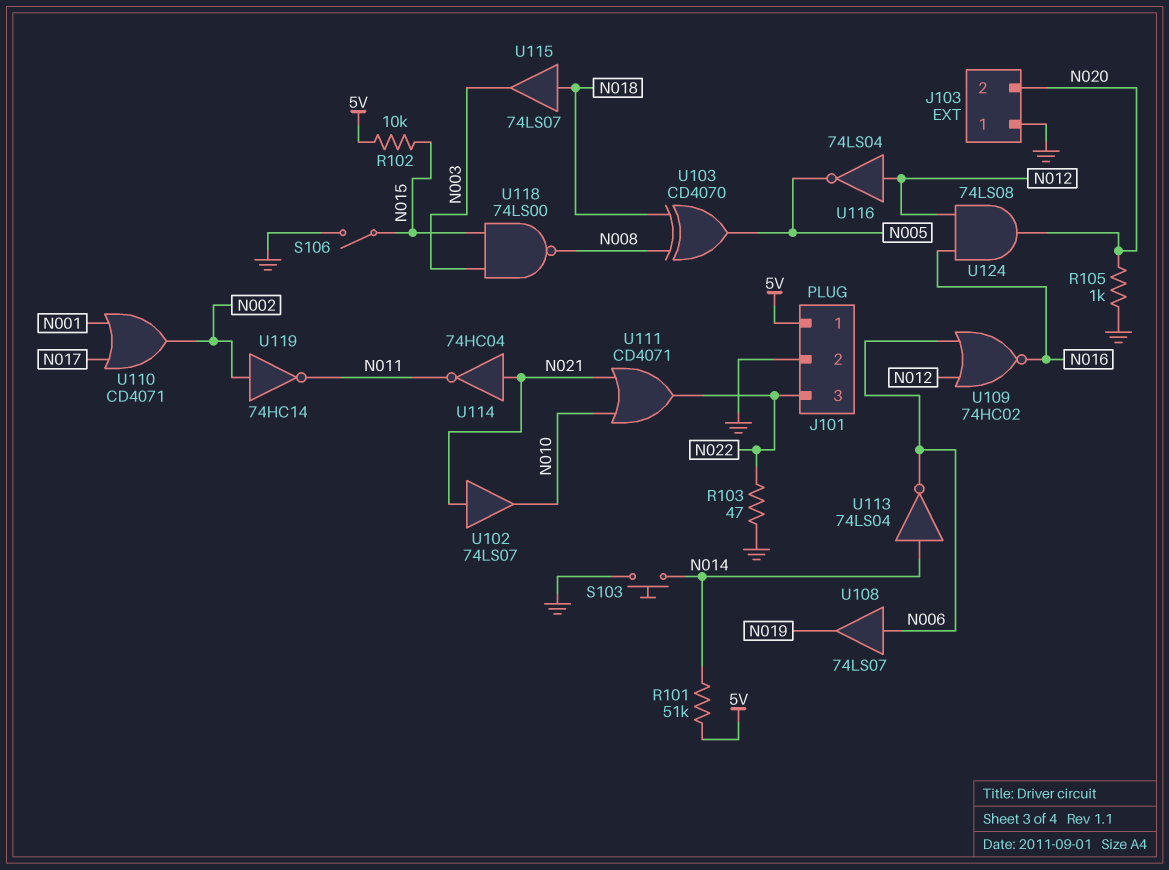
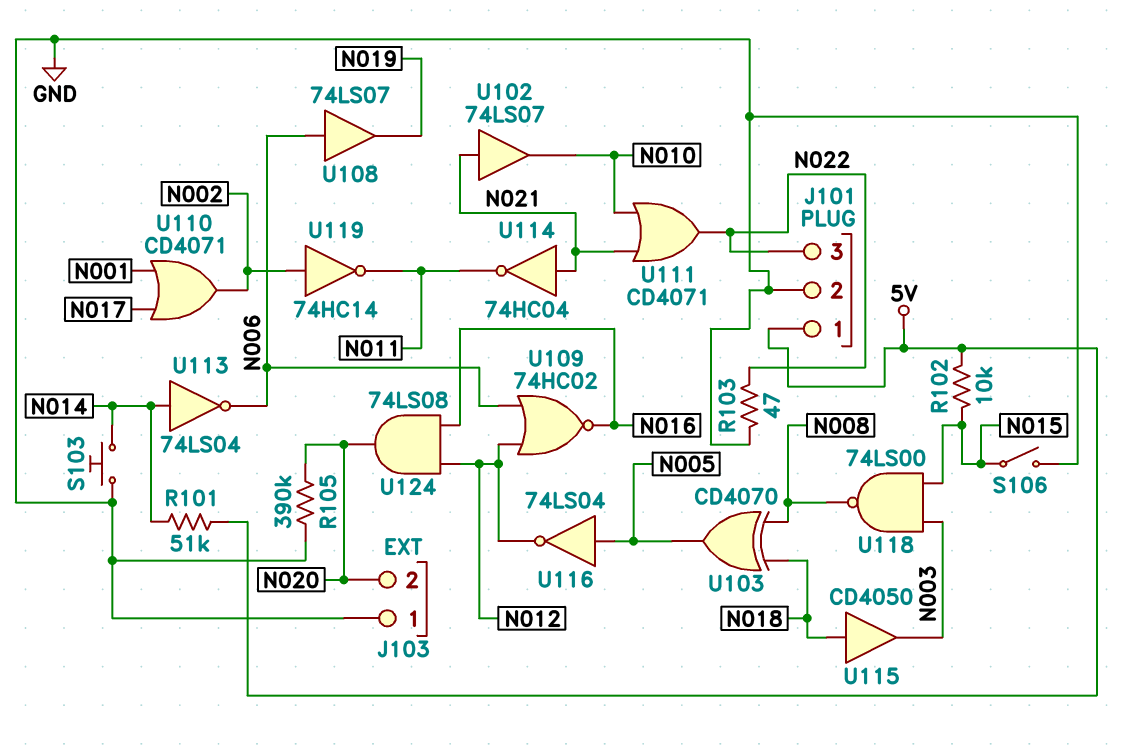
R105: 1k (GND, N020) -> 390k (GND, N020)
U115: buffer 74LS07 (in N018, out N003) -> buffer CD4050 (in N018, out N003)
U116: NOT 74LS04 (in N012, out N005) -> NOT 74LS04 (in N005, out N012)

